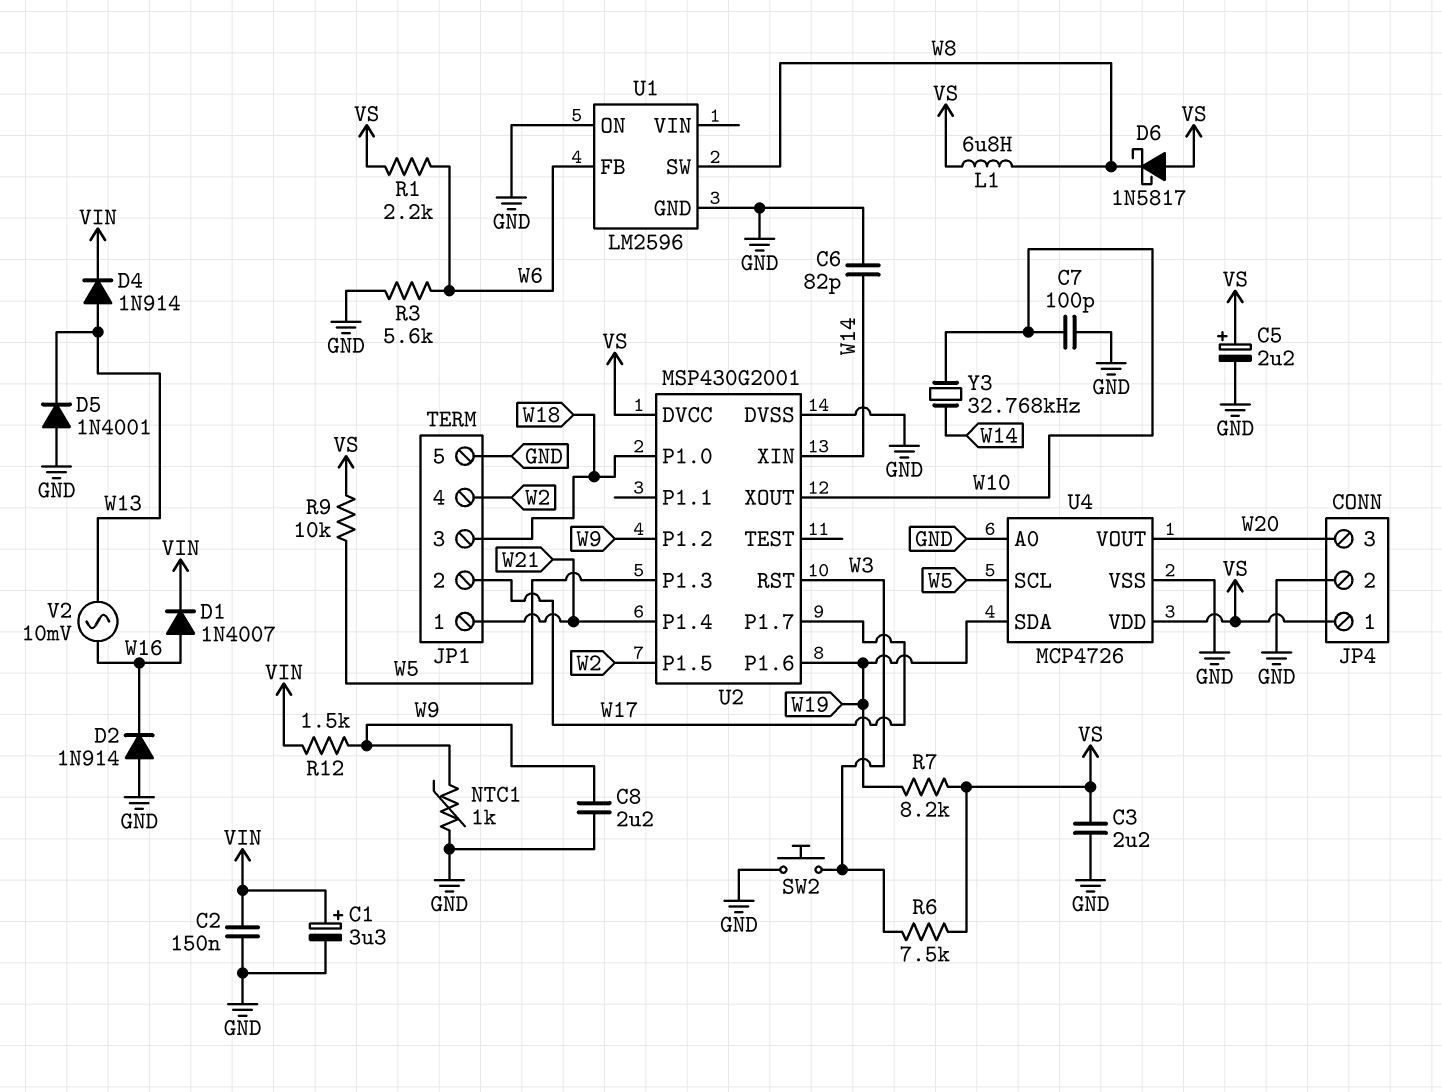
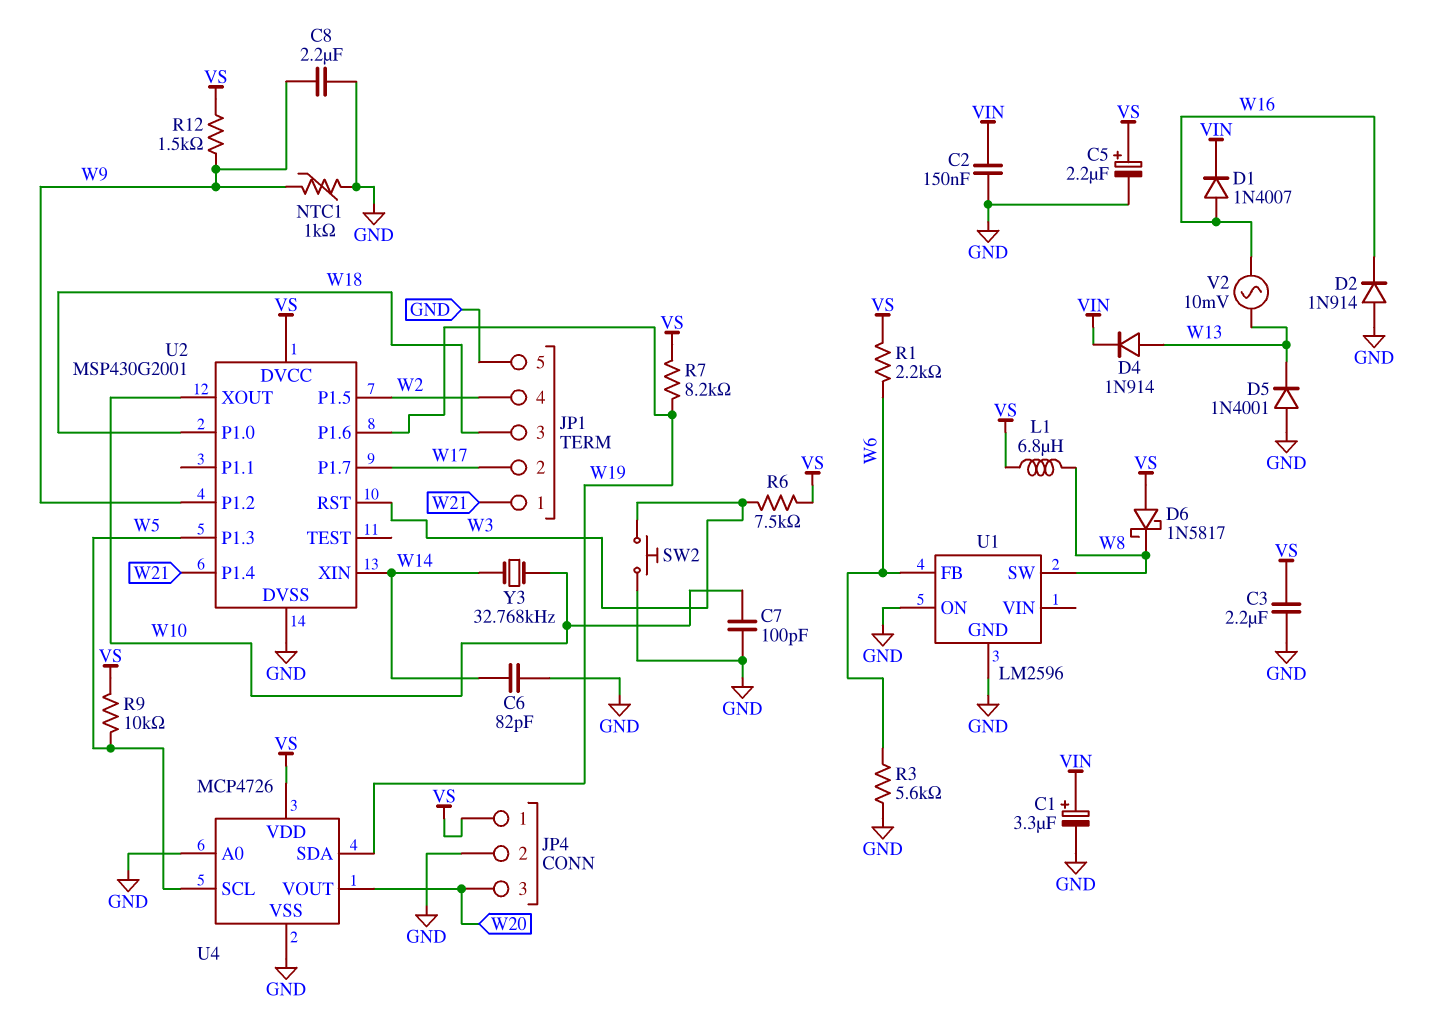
R12: 1.5k (VIN, W9) -> 1.5k (VS, W9)

